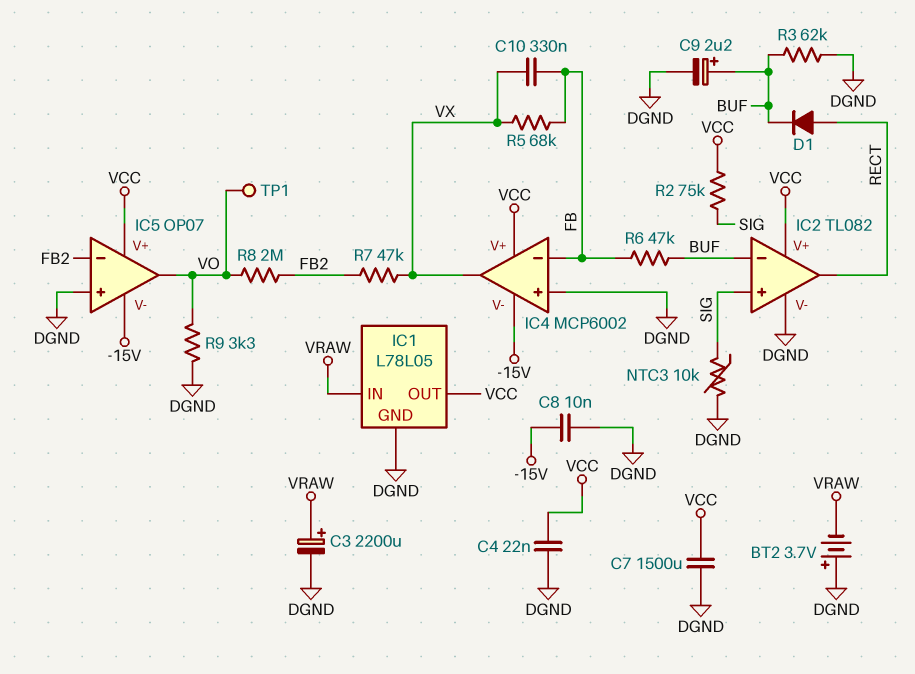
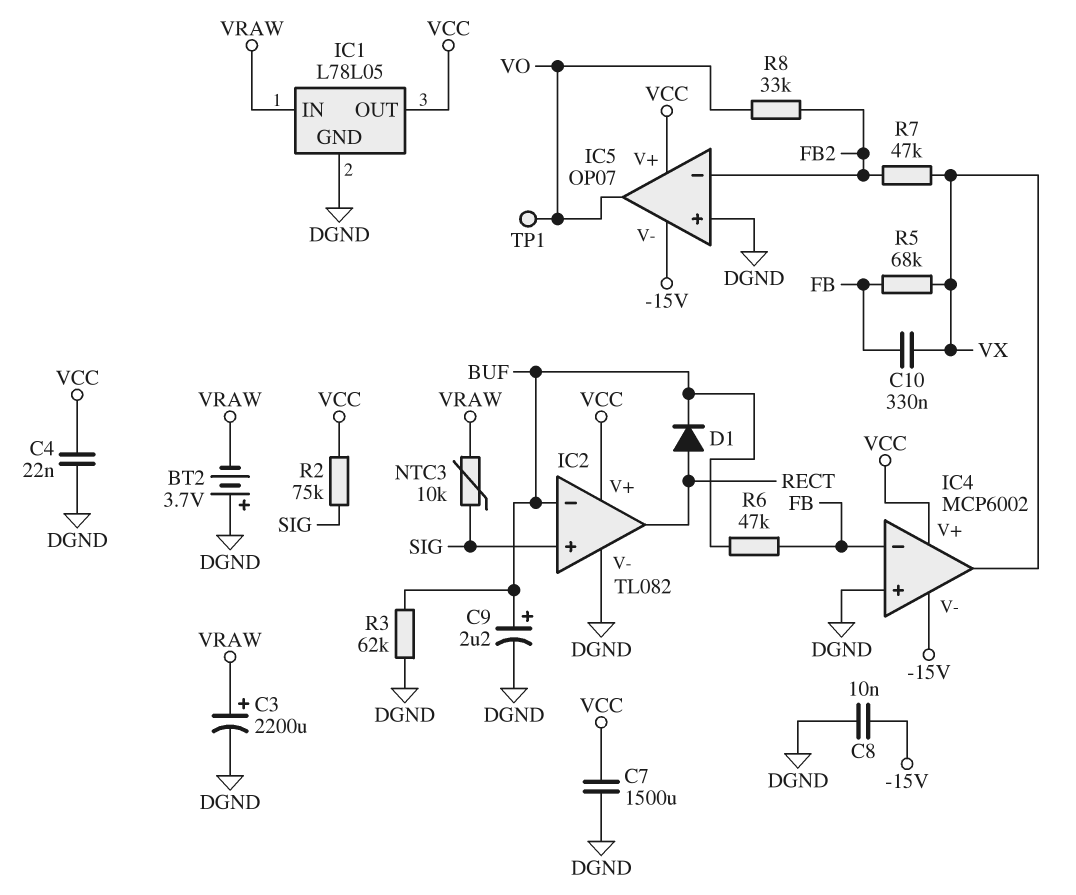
NTC3: 10k (DGND, SIG) -> 10k (SIG, VRAW)
R8: 2M (FB2, VO) -> 33k (FB2, VO)
R9: 3.3k (DGND, VO) -> none

